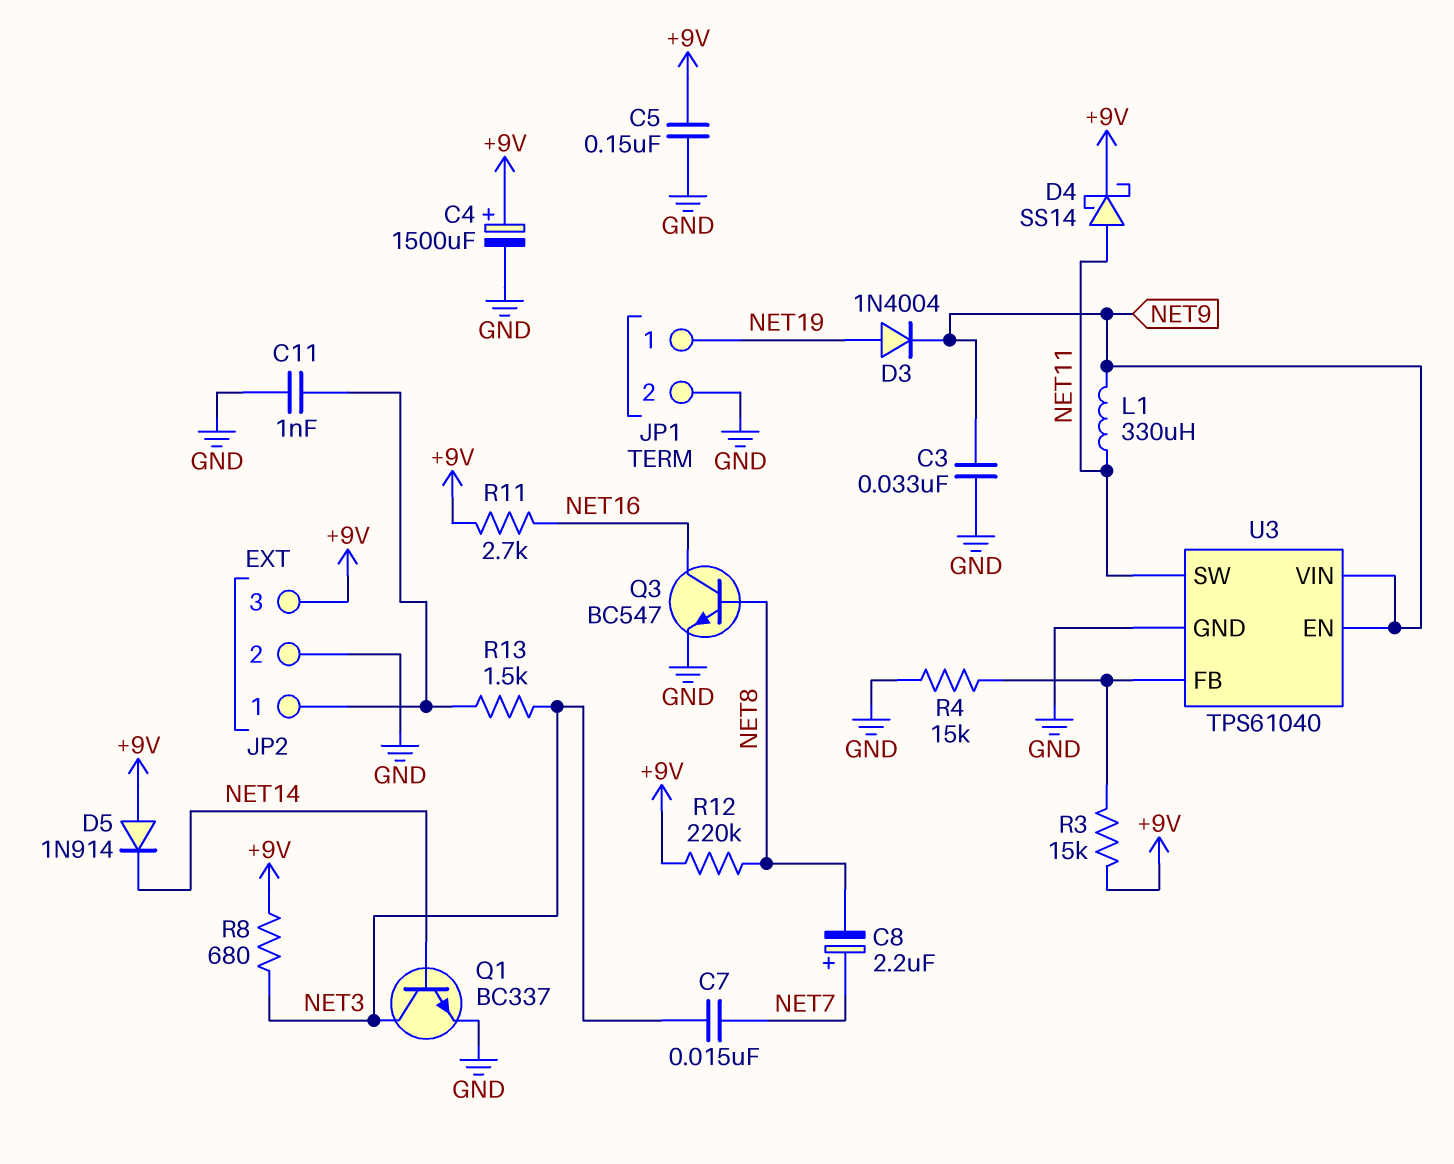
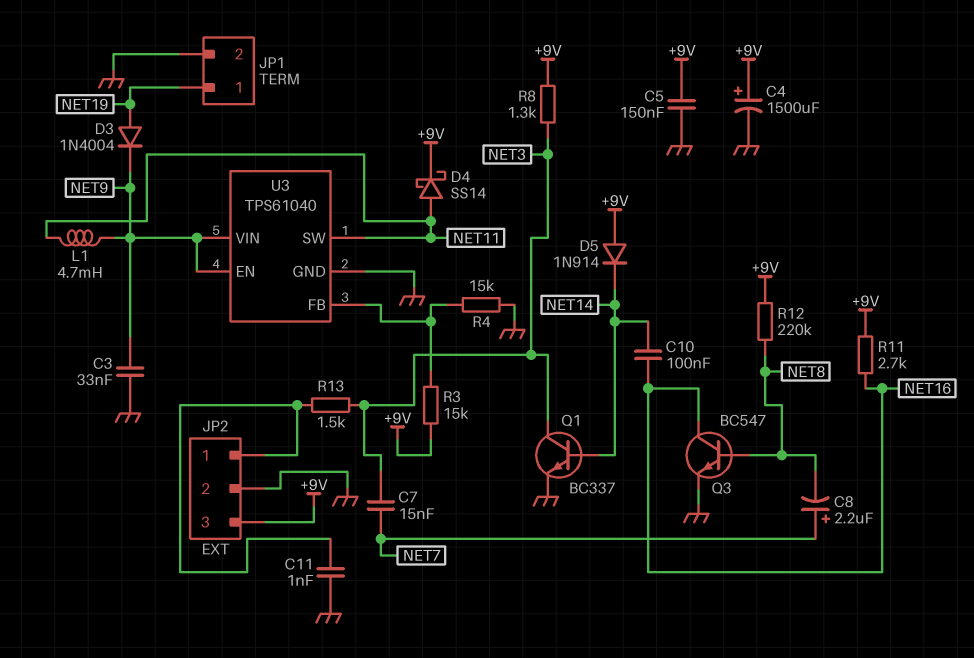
C10: none -> 100nF (NET14, NET16)
L1: 330uH (NET9, NET11) -> 4.7mH (NET9, NET11)
R8: 680 (+9V, NET3) -> 1.3k (+9V, NET3)

